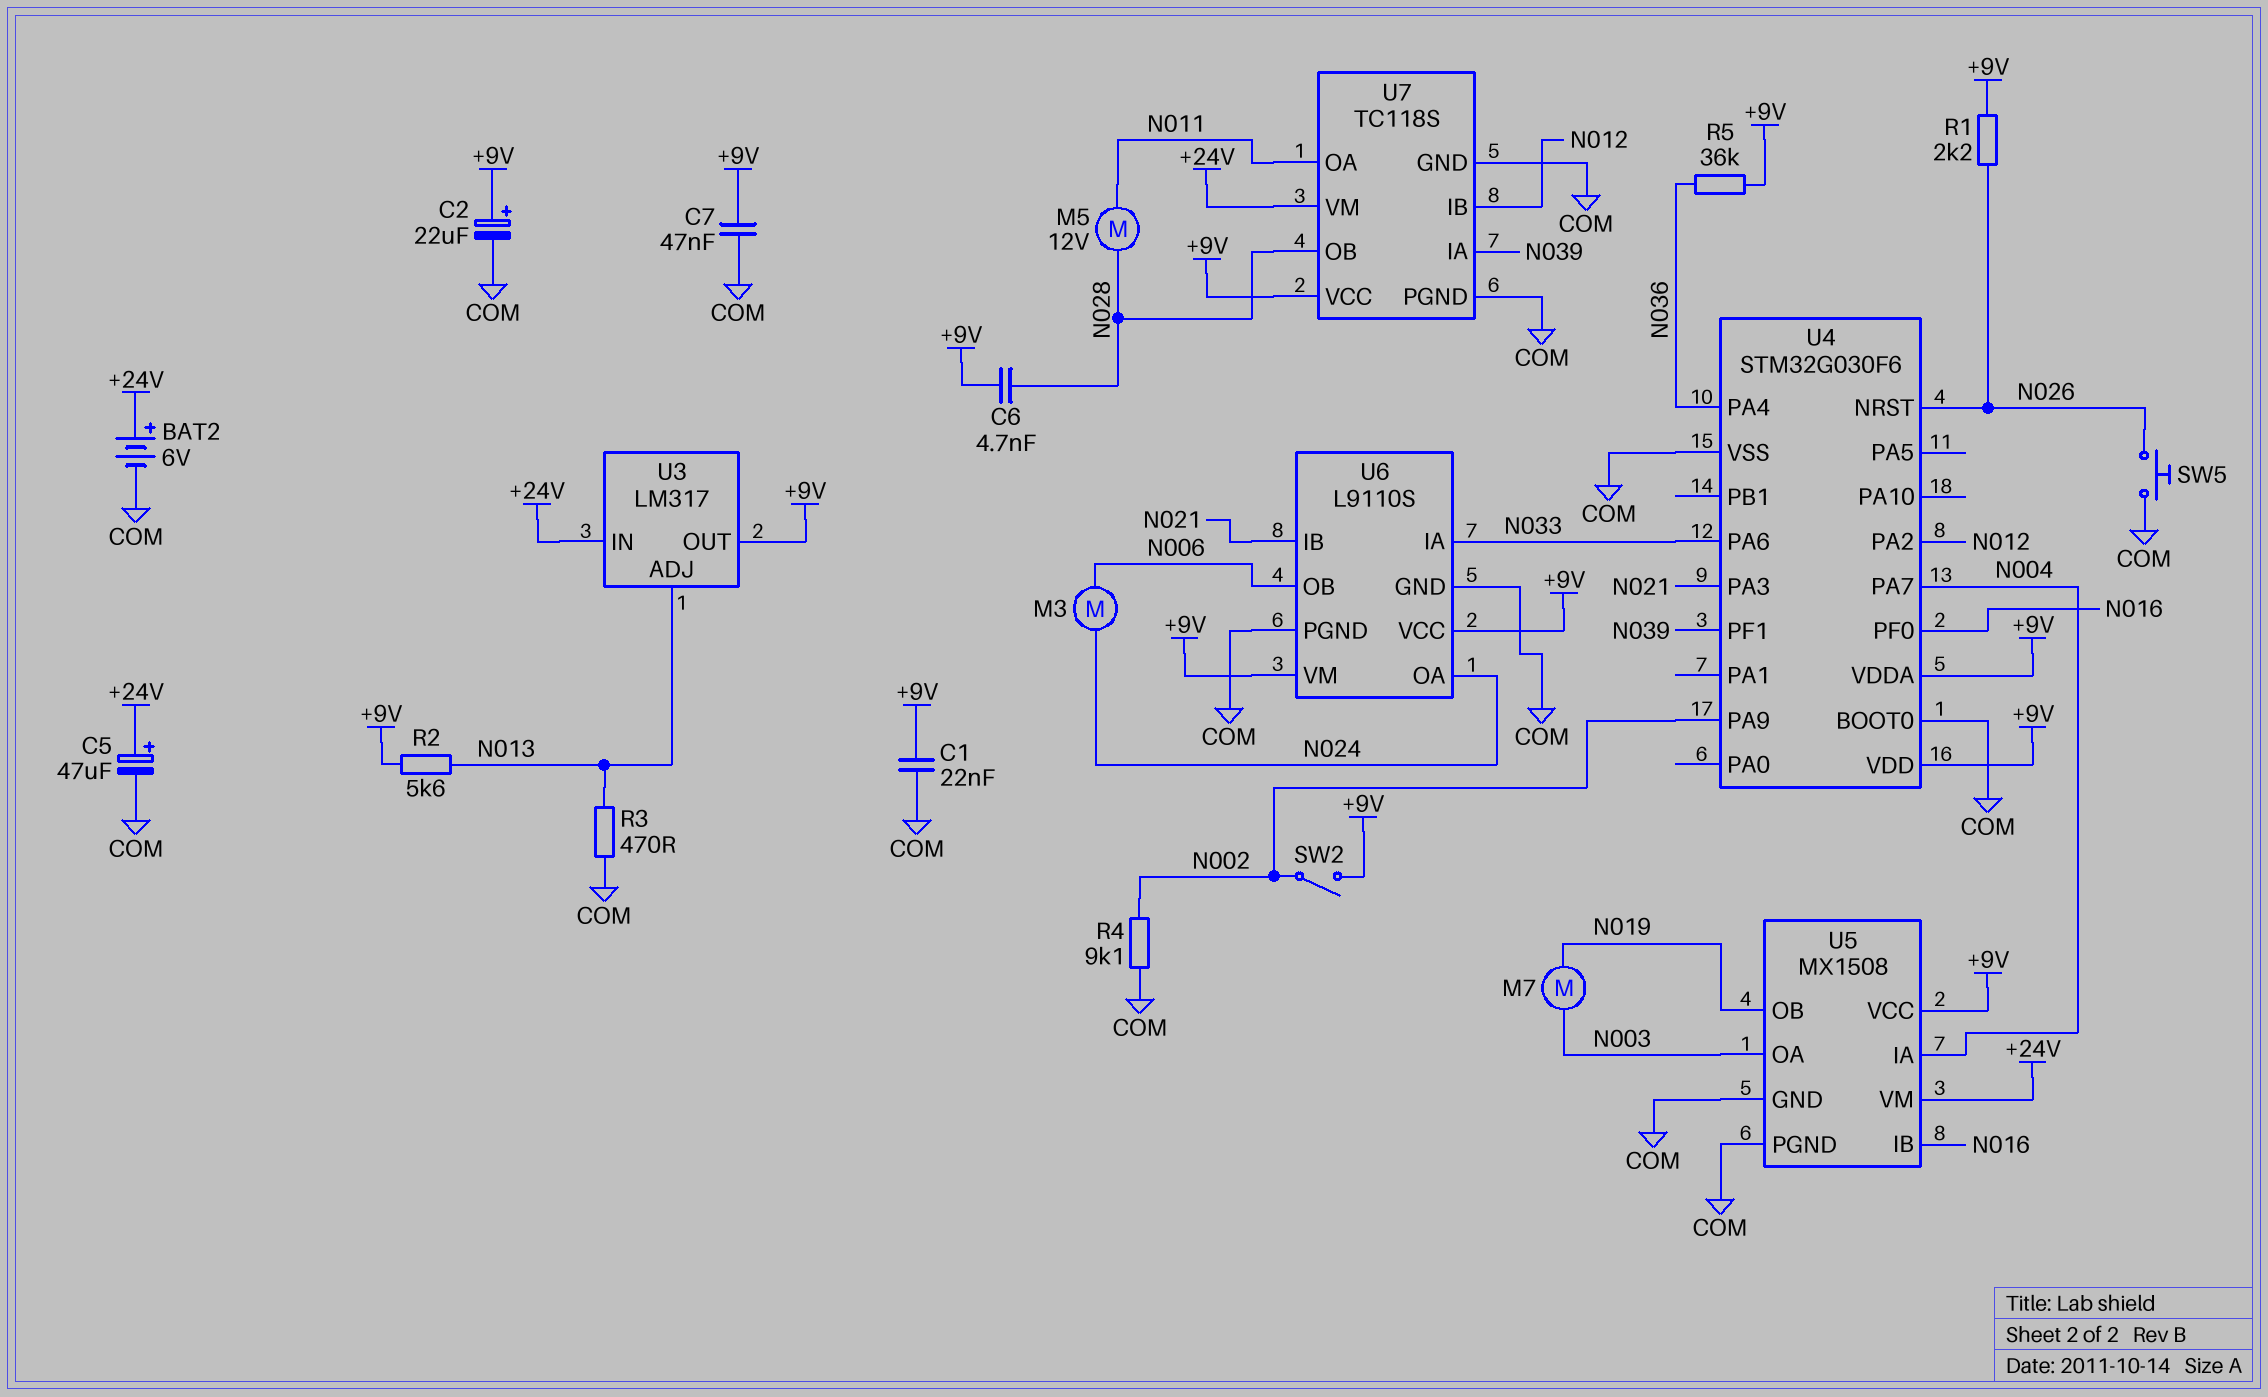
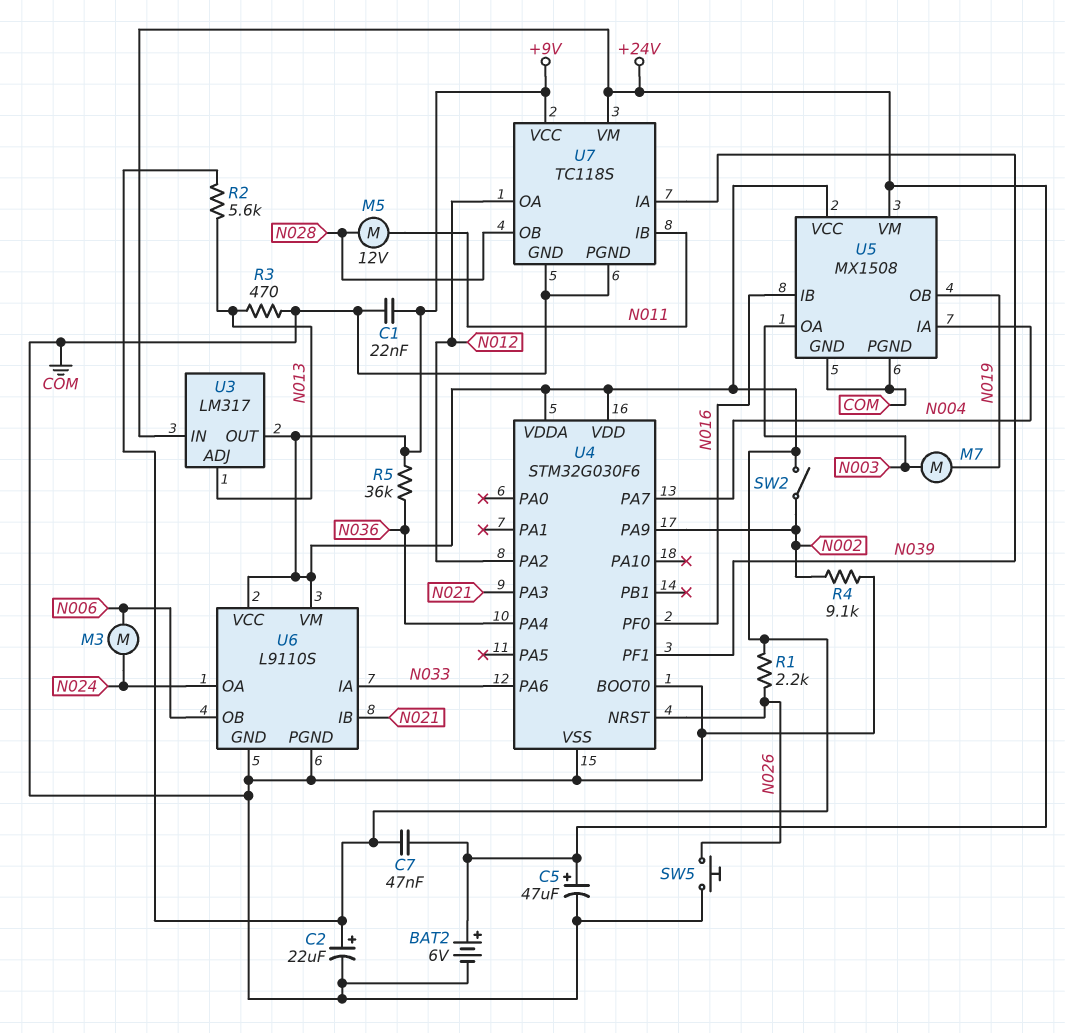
C6: 4.7nF (+9V, N028) -> none
C7: 47nF (+9V, COM) -> 47nF (+9V, +24V)
U7 pin IB: N012 -> N011
U7 pin OA: N011 -> N012

